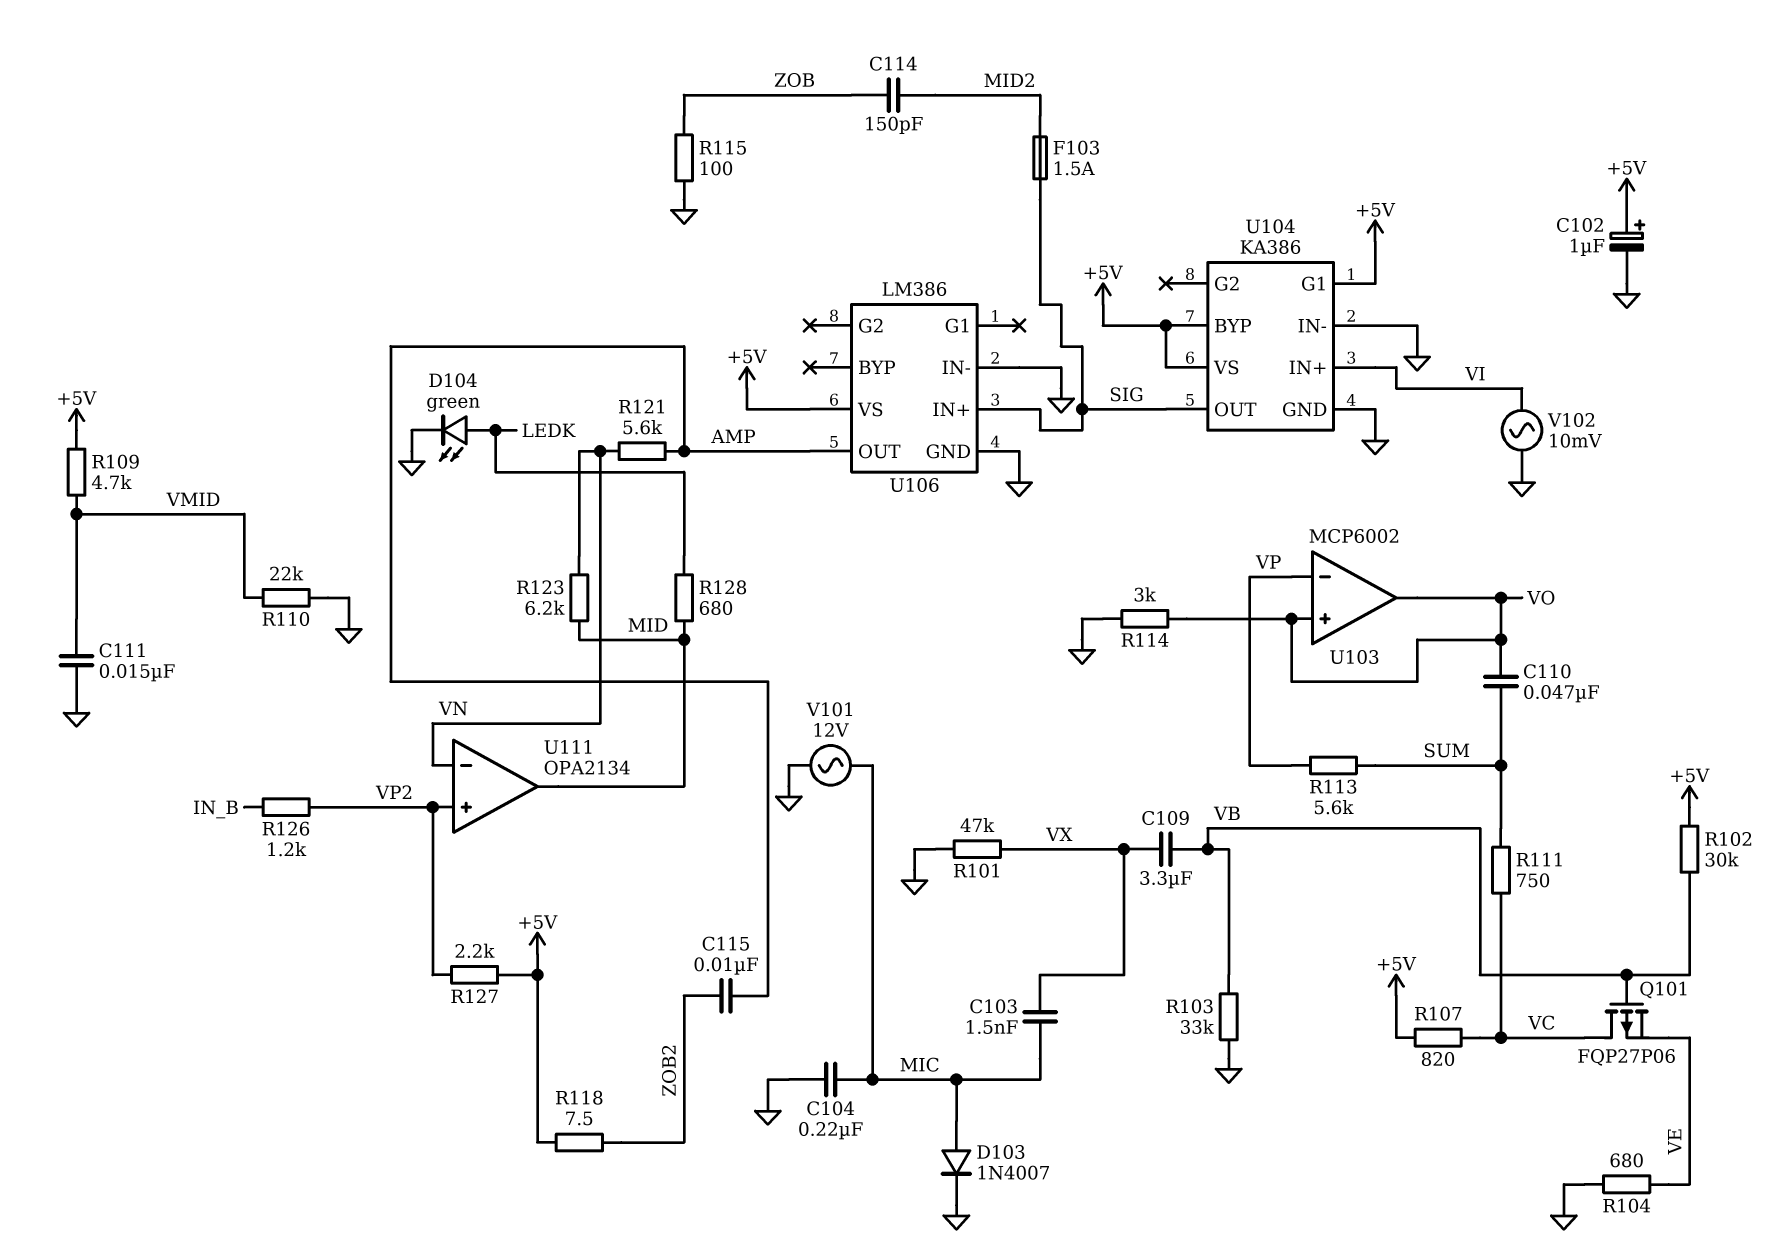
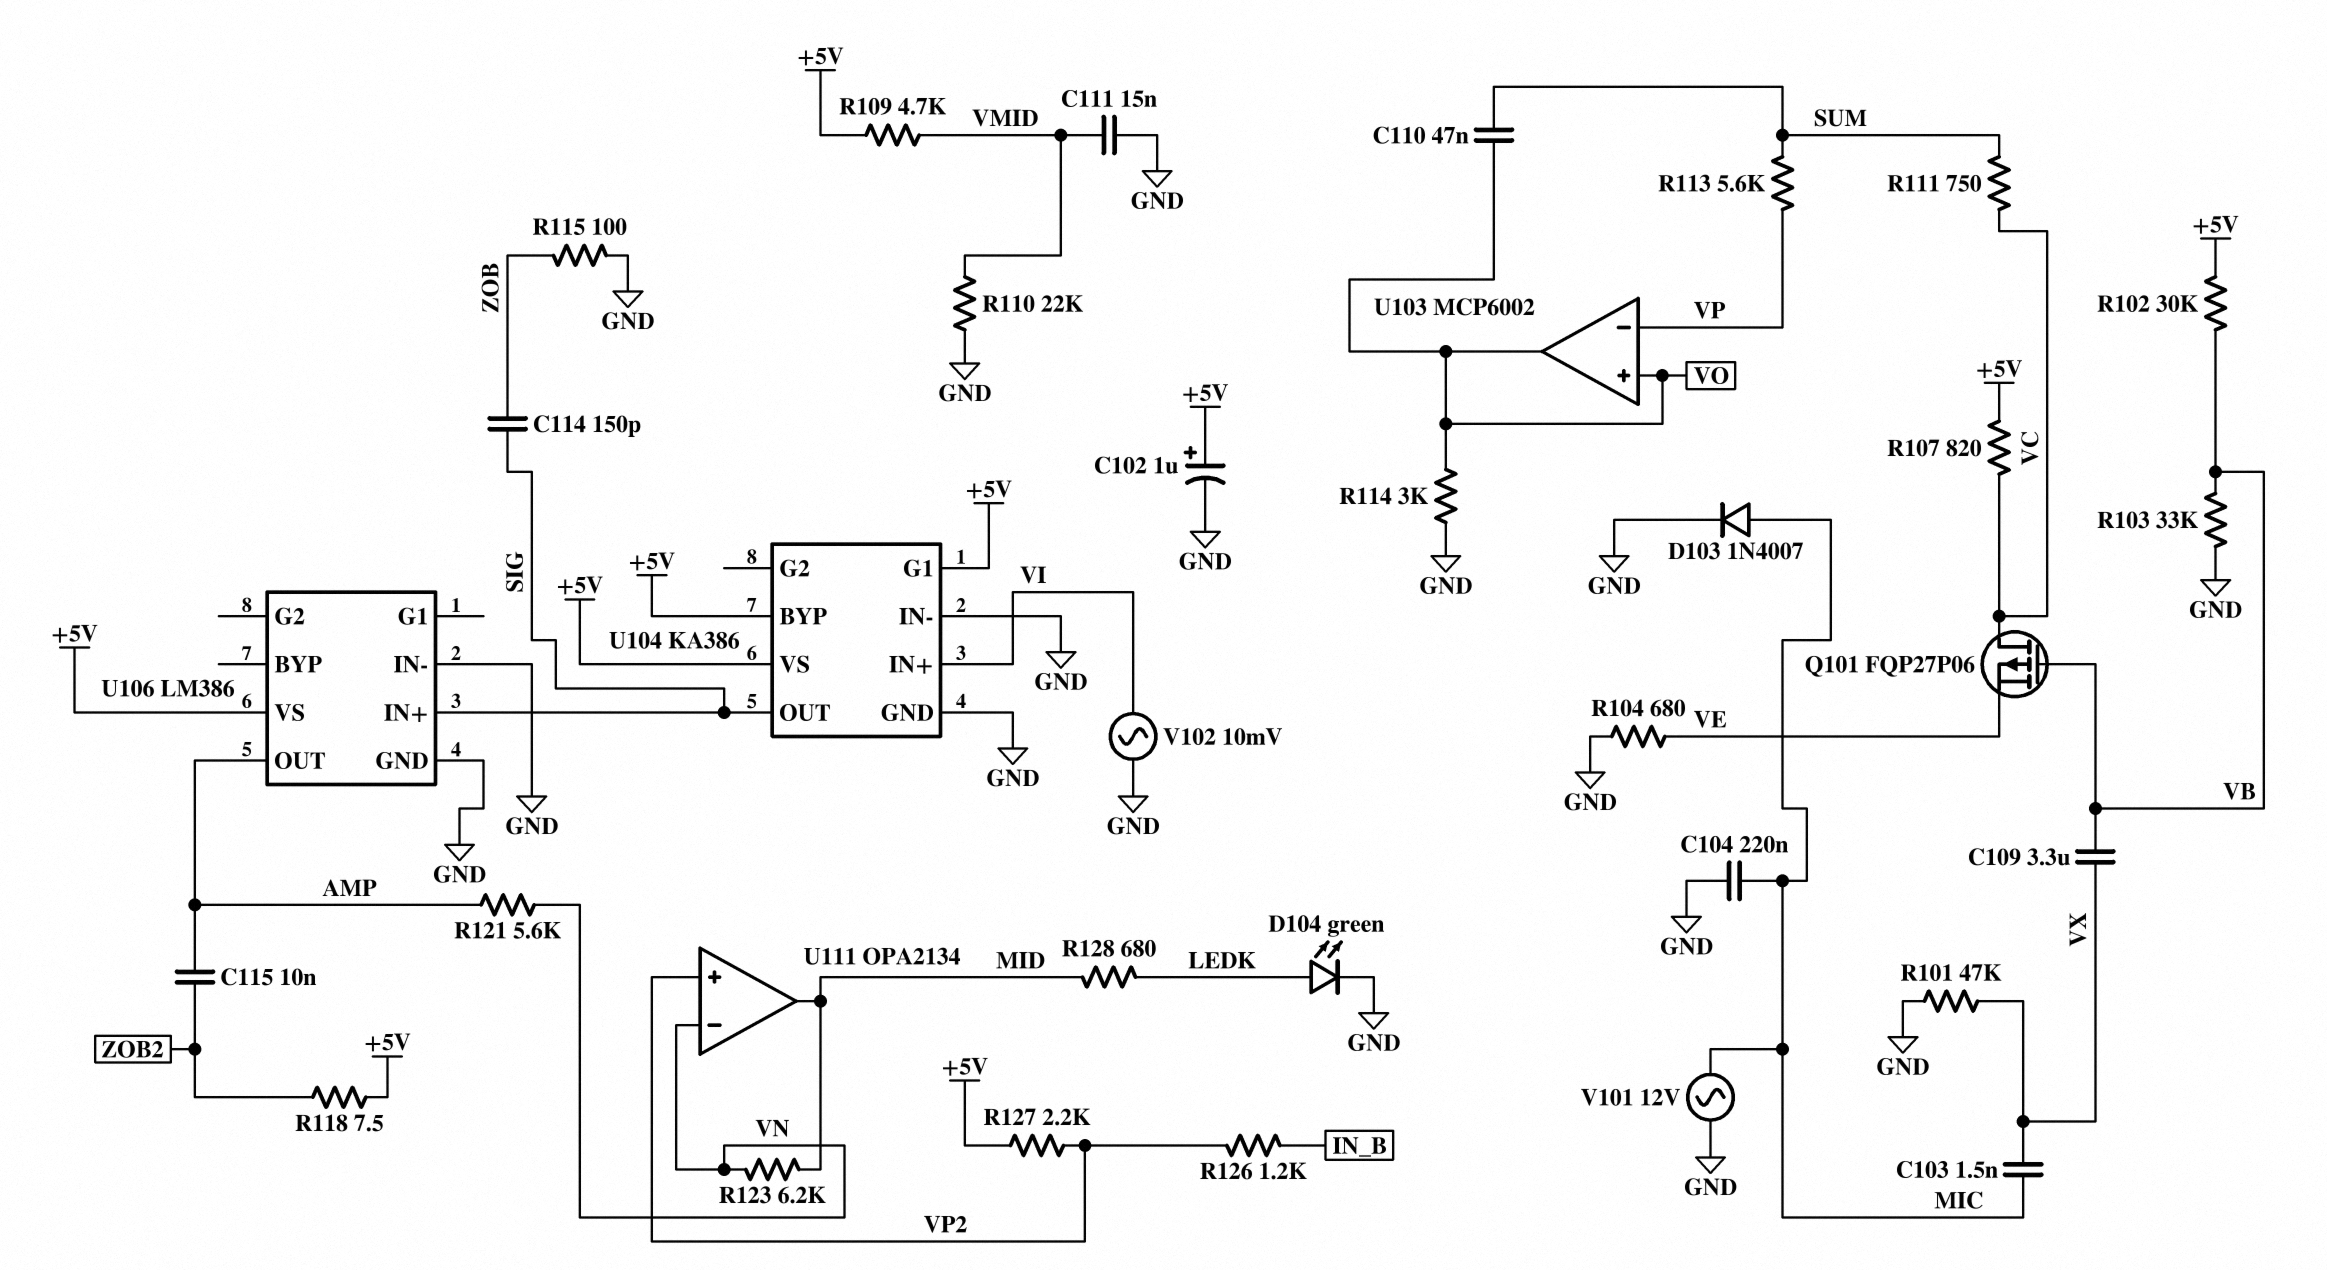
C114: 150pF (MID2, ZOB) -> 150pF (SIG, ZOB)
F103: 1.5A (MID2, SIG) -> none

